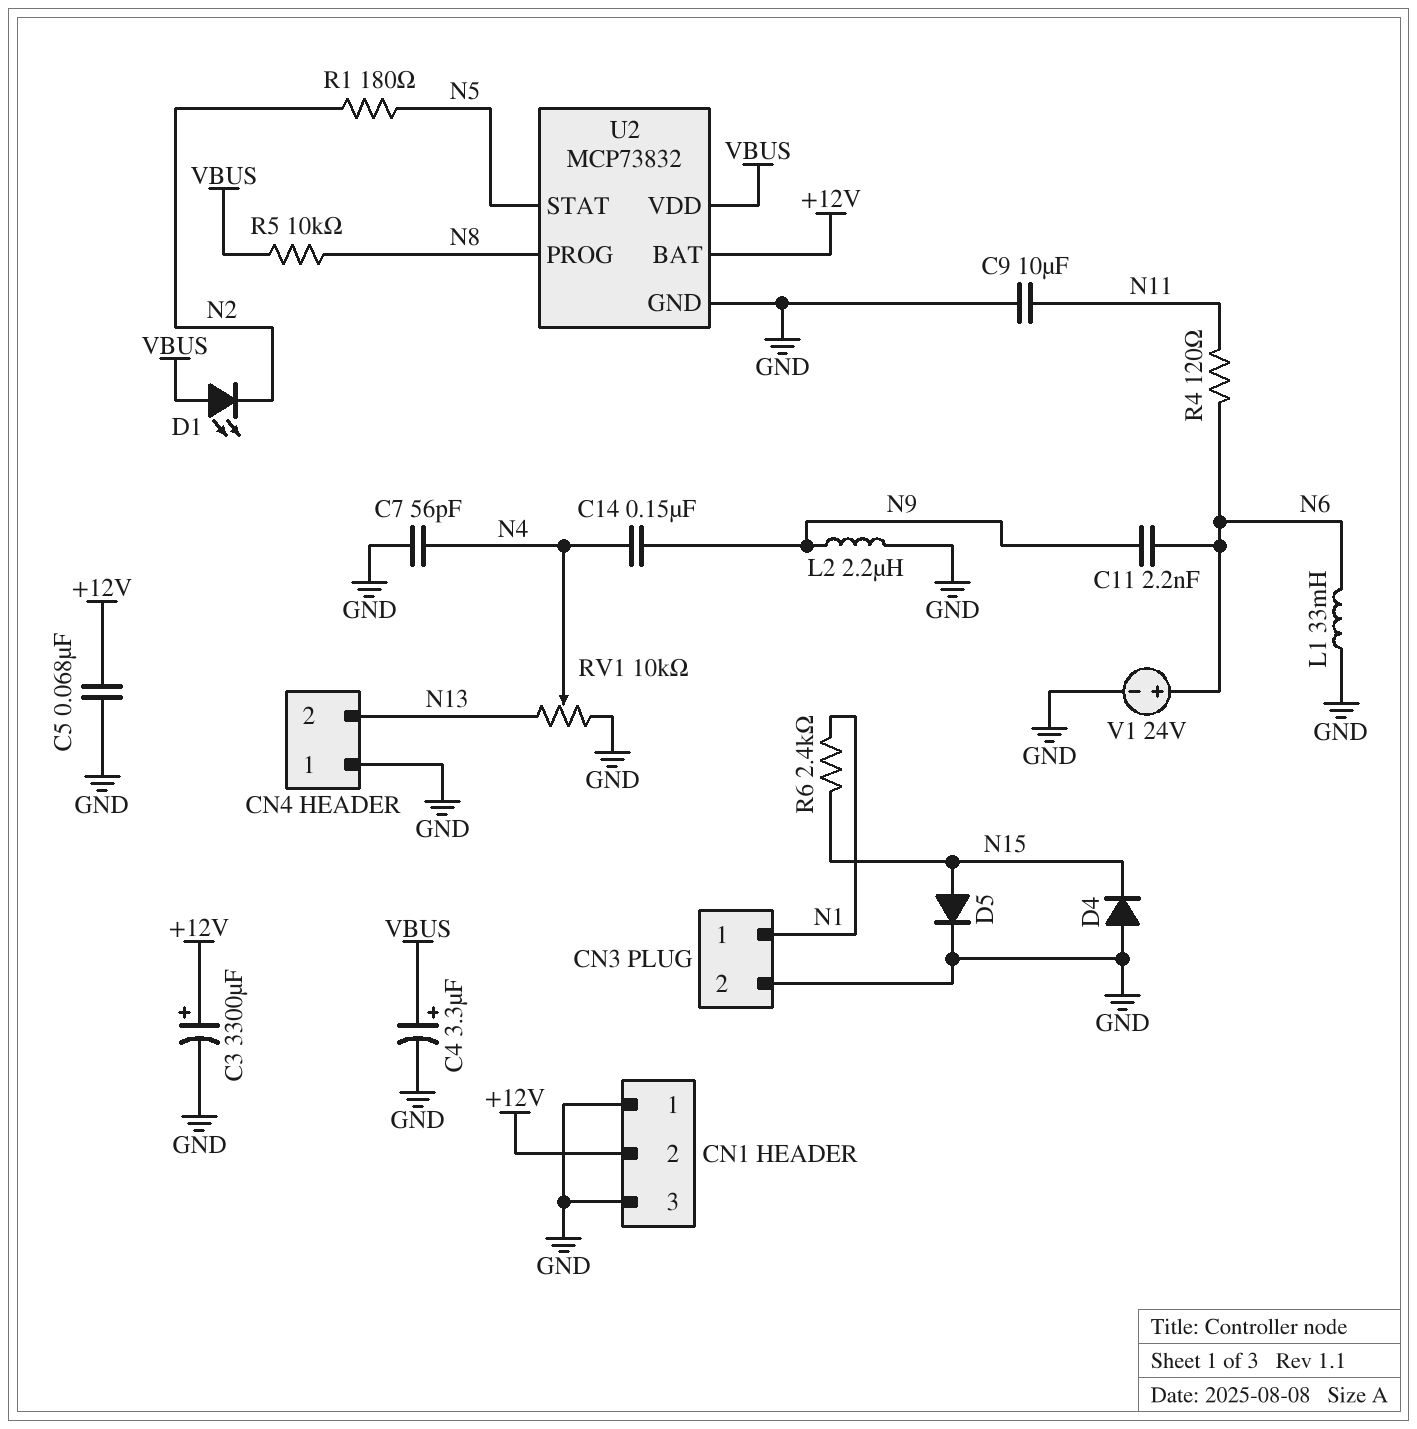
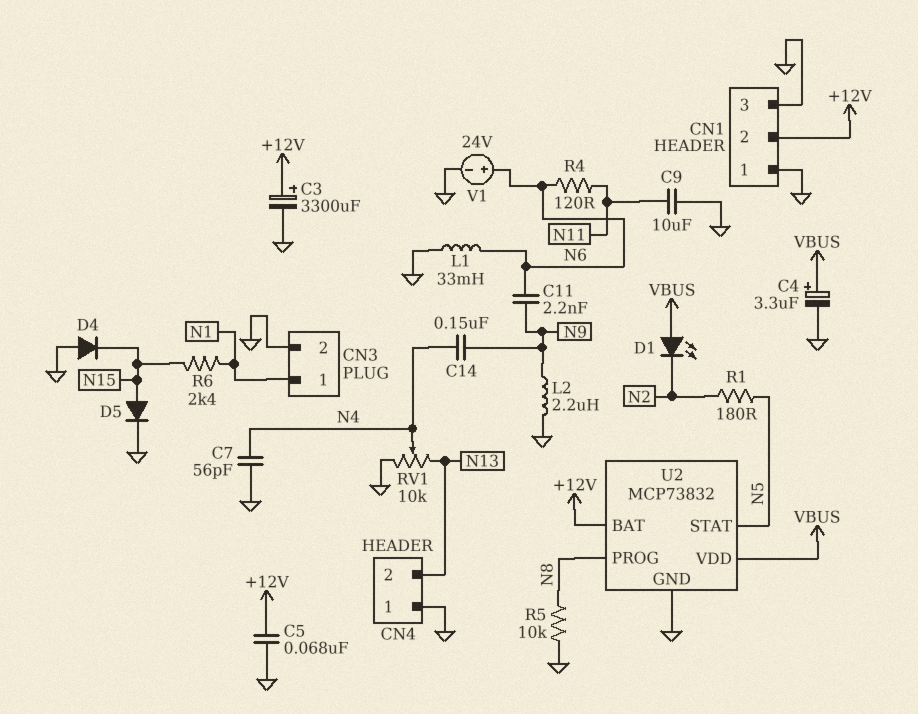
R5: 10k (N8, VBUS) -> 10k (GND, N8)

